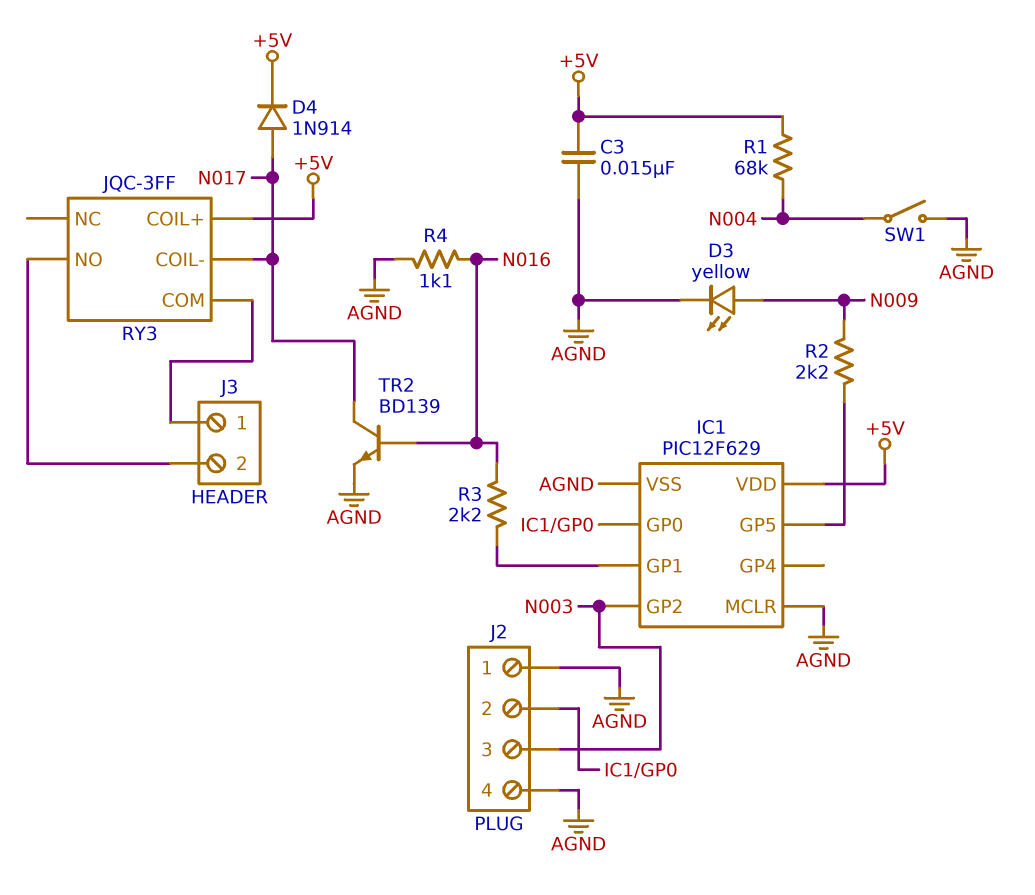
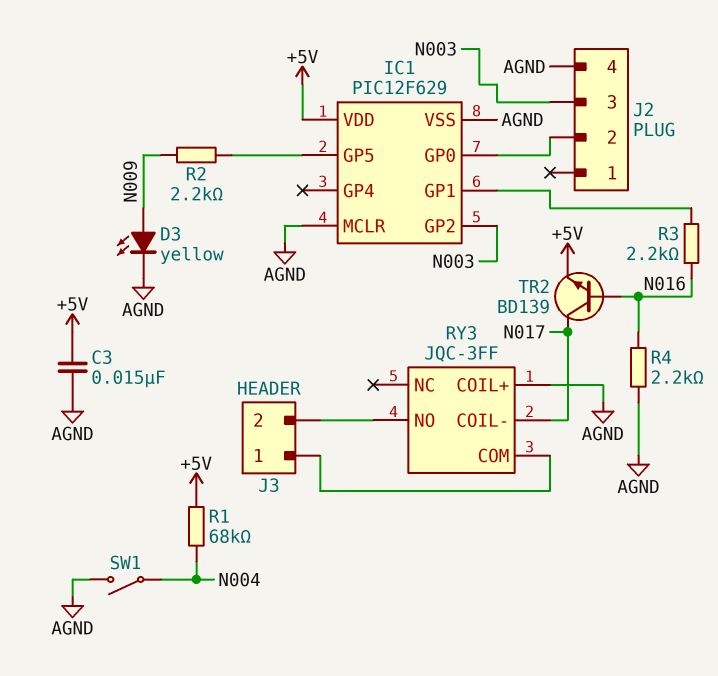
D4: diode 1N914 (A N017, K +5V) -> none
J2 pin 1: AGND -> none
R4: 1.1k (AGND, N016) -> 2.2k (AGND, N016)
RY3 pin COIL+: +5V -> AGND
TR2: NPN BD139 (B N016, C N017, E AGND) -> NPN BD139 (B N016, C N017, E +5V)

